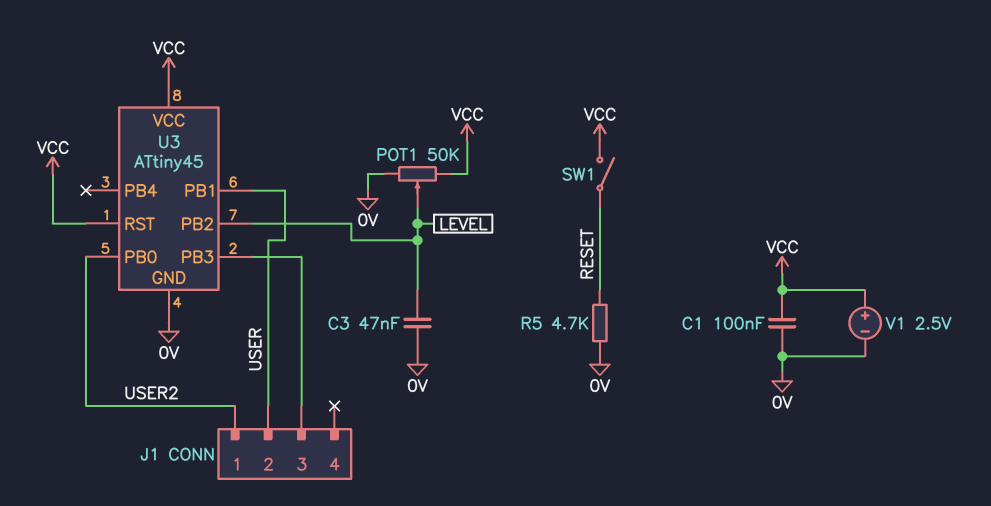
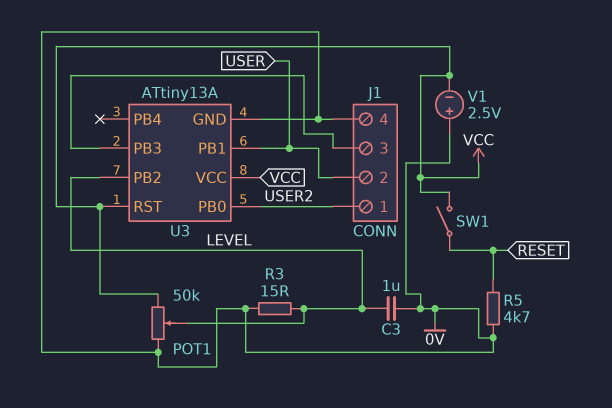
C1: 100nF (0V, VCC) -> none
C3: 47nF (0V, LEVEL) -> 1uF (0V, LEVEL)
J1 pin 4: none -> 0V
R3: none -> 15 (0V, LEVEL)
U3: ATtiny45 -> ATtiny13A
V1: 2.5V (plus VCC, minus 0V) -> 2.5V (plus 0V, minus VCC)

